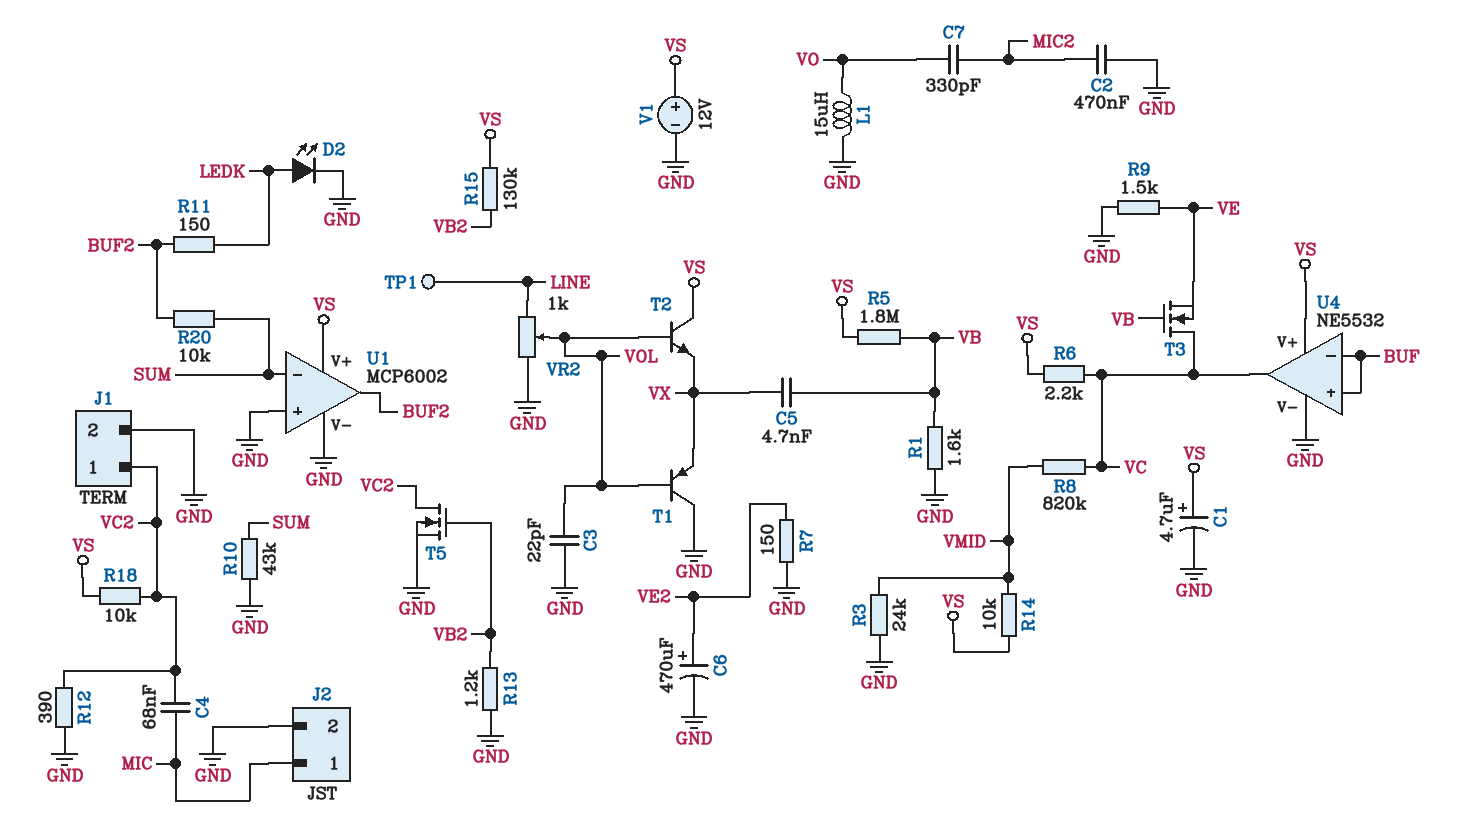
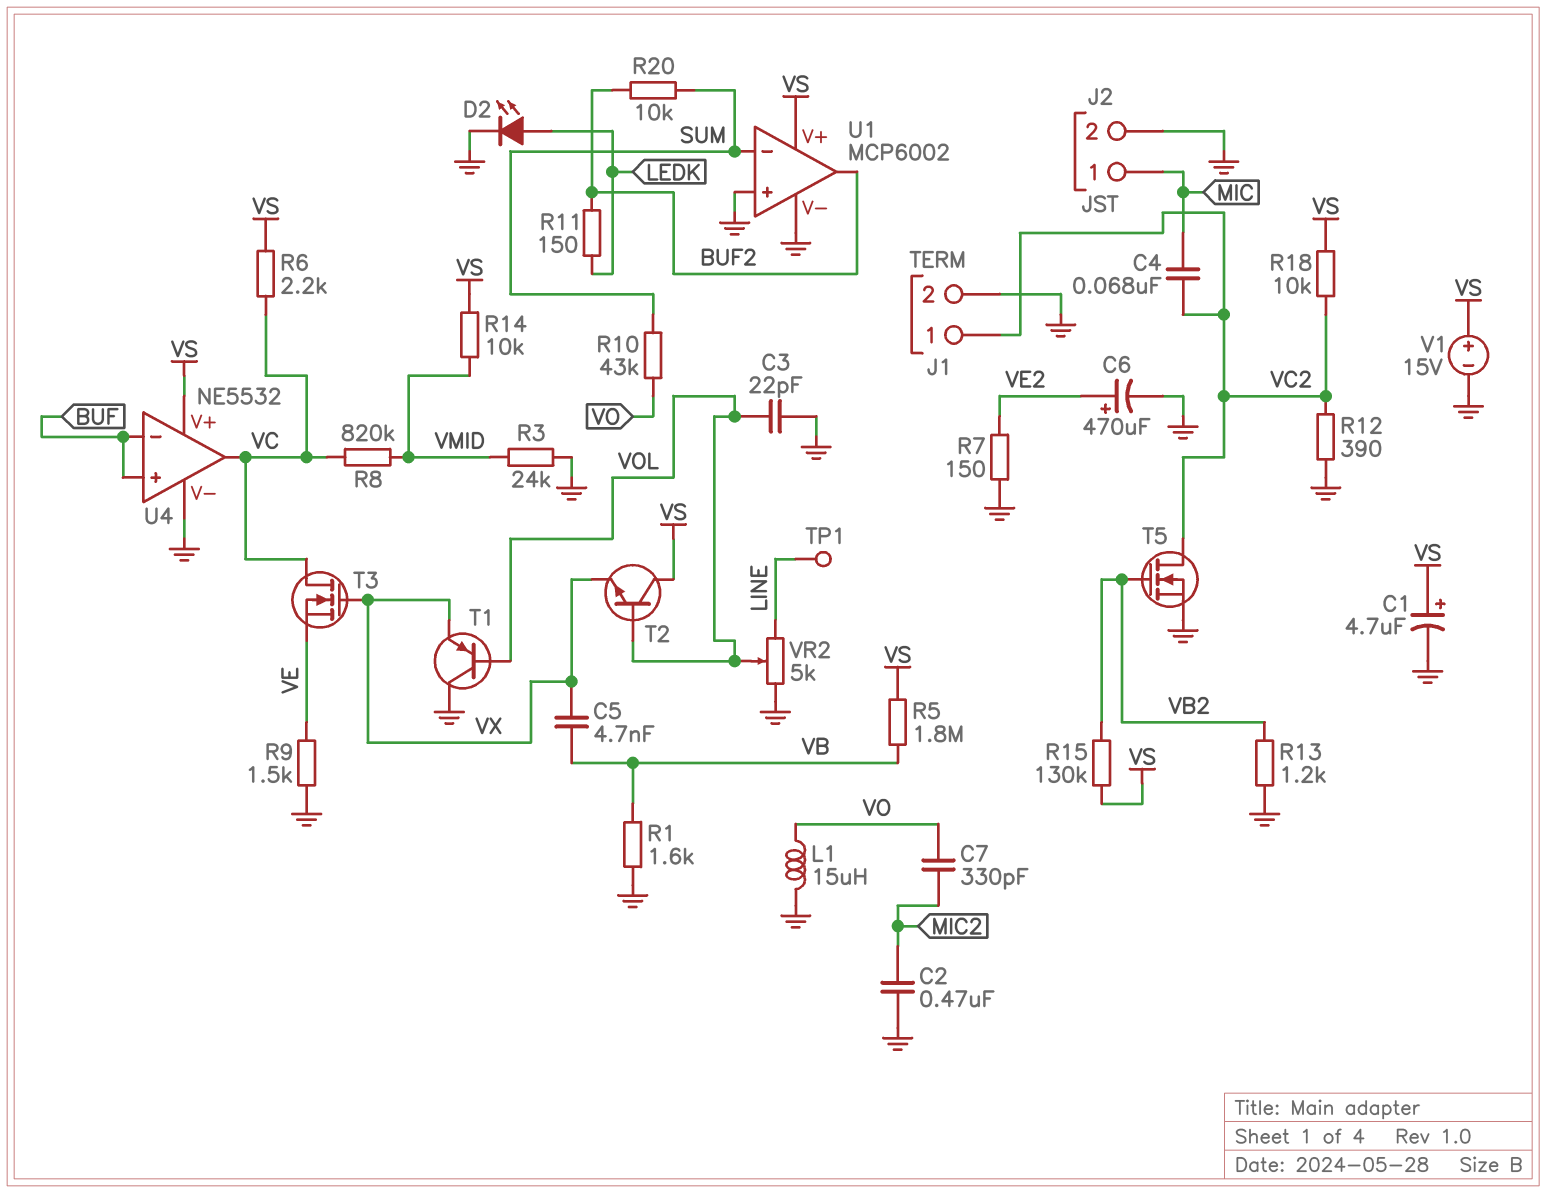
R10: 43k (GND, SUM) -> 43k (SUM, VO)
T3: NMOS (G VB, D VC, S VE) -> NMOS (G VX, D VC, S VE)
V1: 12V (plus VS, minus GND) -> 15V (plus VS, minus GND)
VR2: 1k (GND, LINE, wiper VOL) -> 5k (GND, LINE, wiper VOL)

